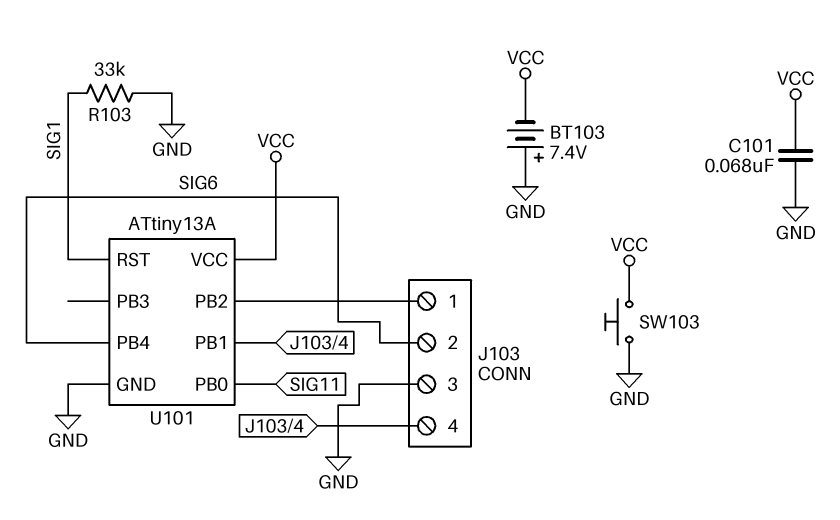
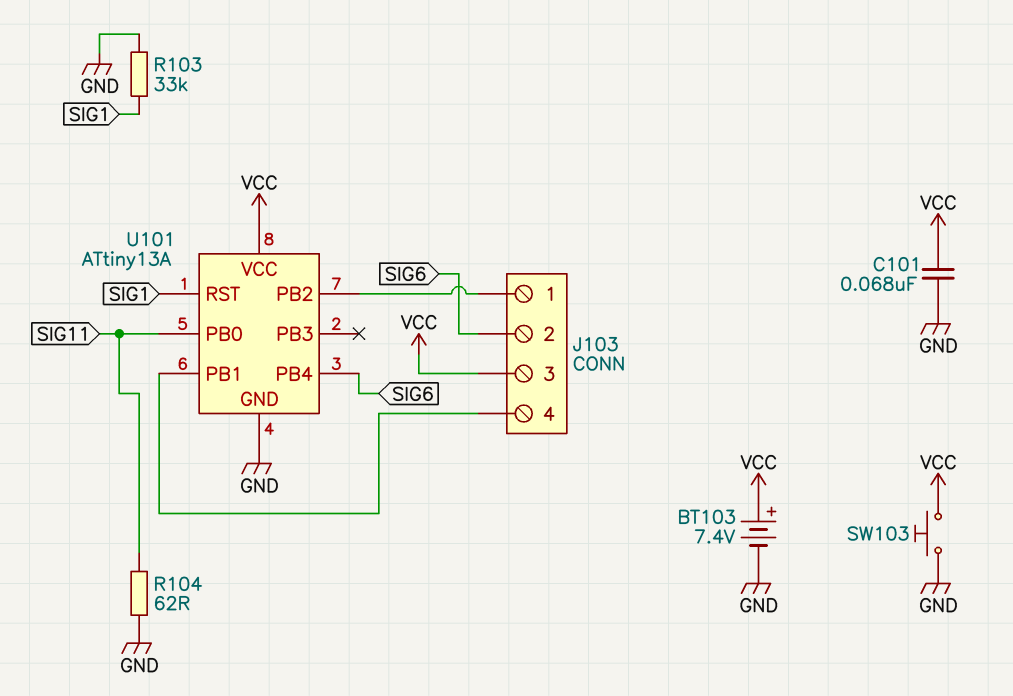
BT103: 7.4V (plus GND, minus VCC) -> 7.4V (plus VCC, minus GND)
J103 pin 3: GND -> VCC
R104: none -> 62 (GND, SIG11)

